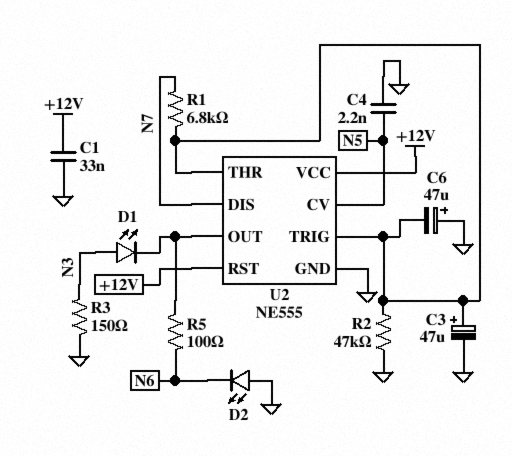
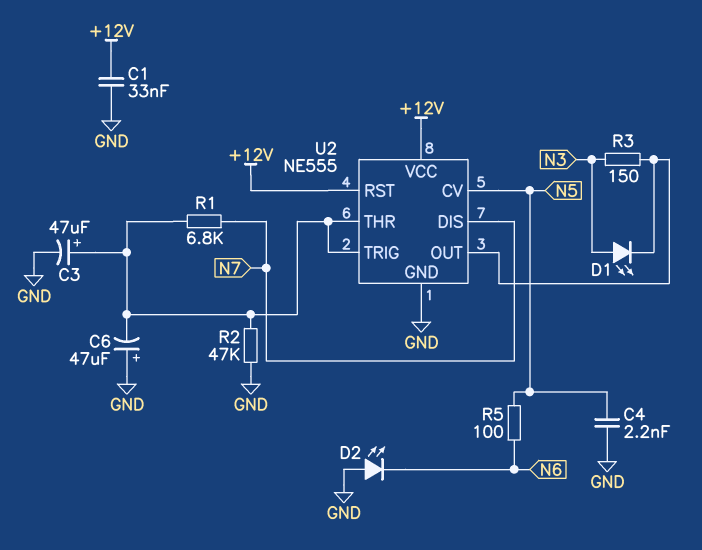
R3: 150 (GND, N3) -> 150 (N3, U2/OUT)
R5: 100 (N6, U2/OUT) -> 100 (N5, N6)

